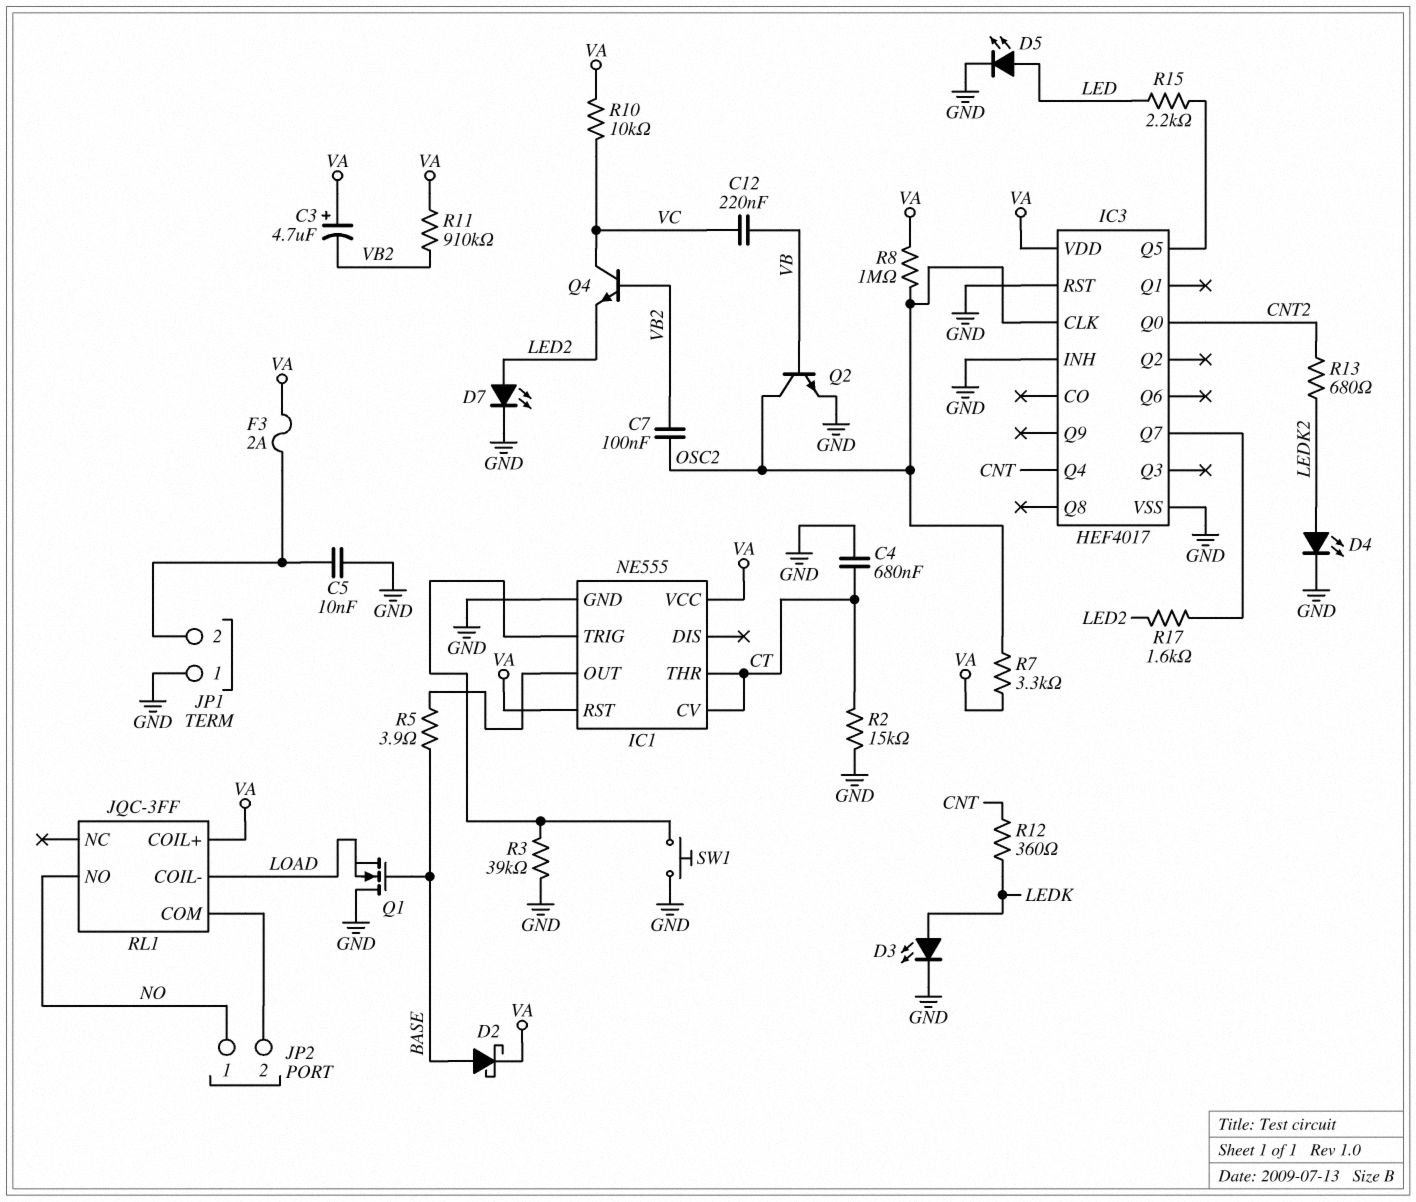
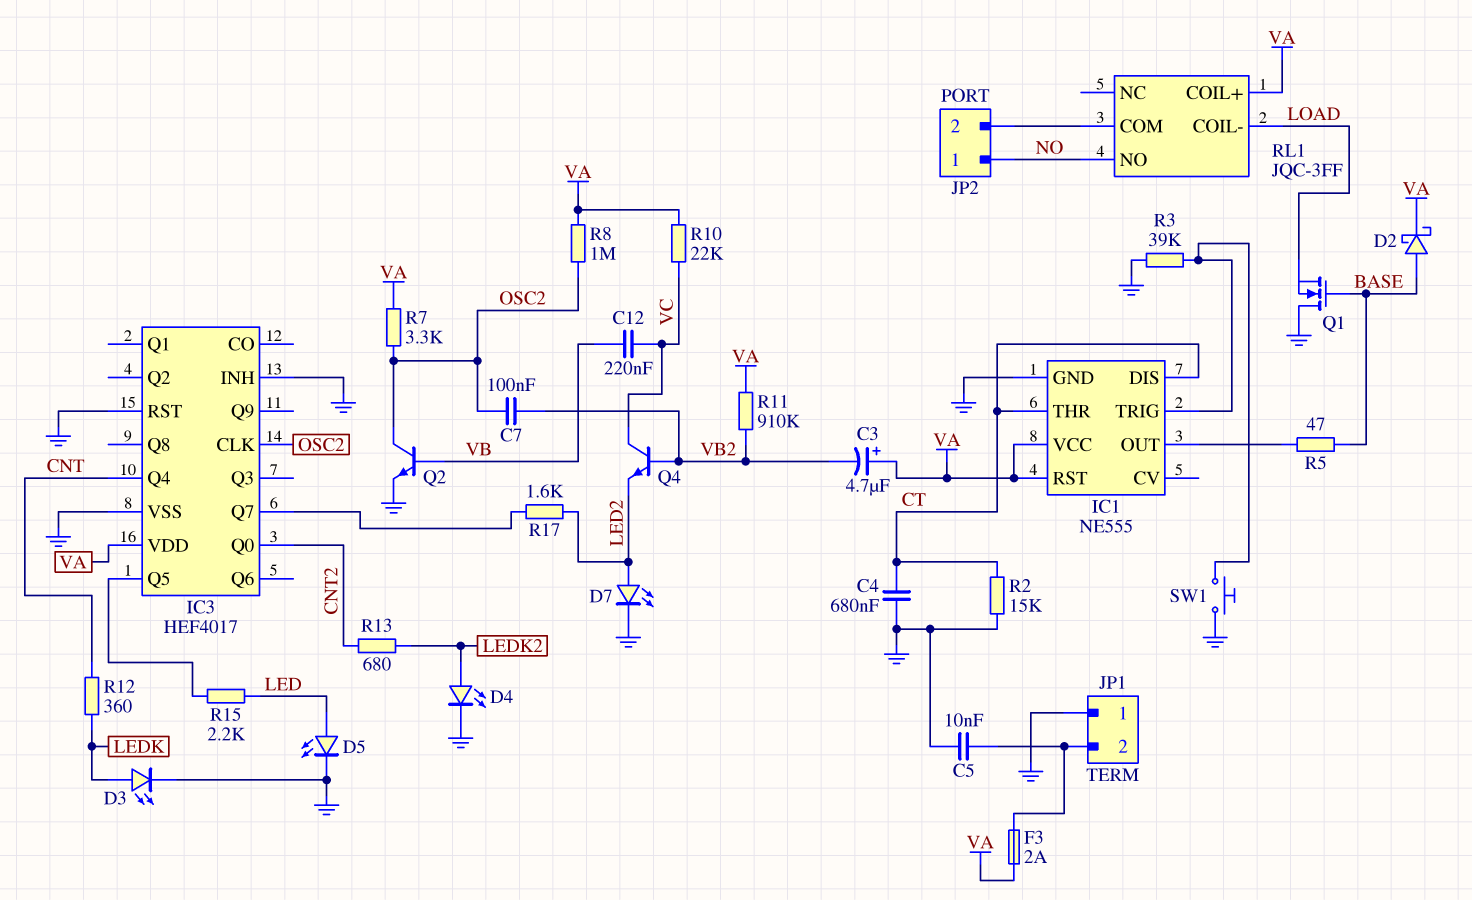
IC1 pin CV: CT -> none
IC1 pin DIS: none -> CT
R5: 3.9 (BASE, IC1/OUT) -> 47 (BASE, IC1/OUT)
R10: 10k (VA, VC) -> 22k (VA, VC)

